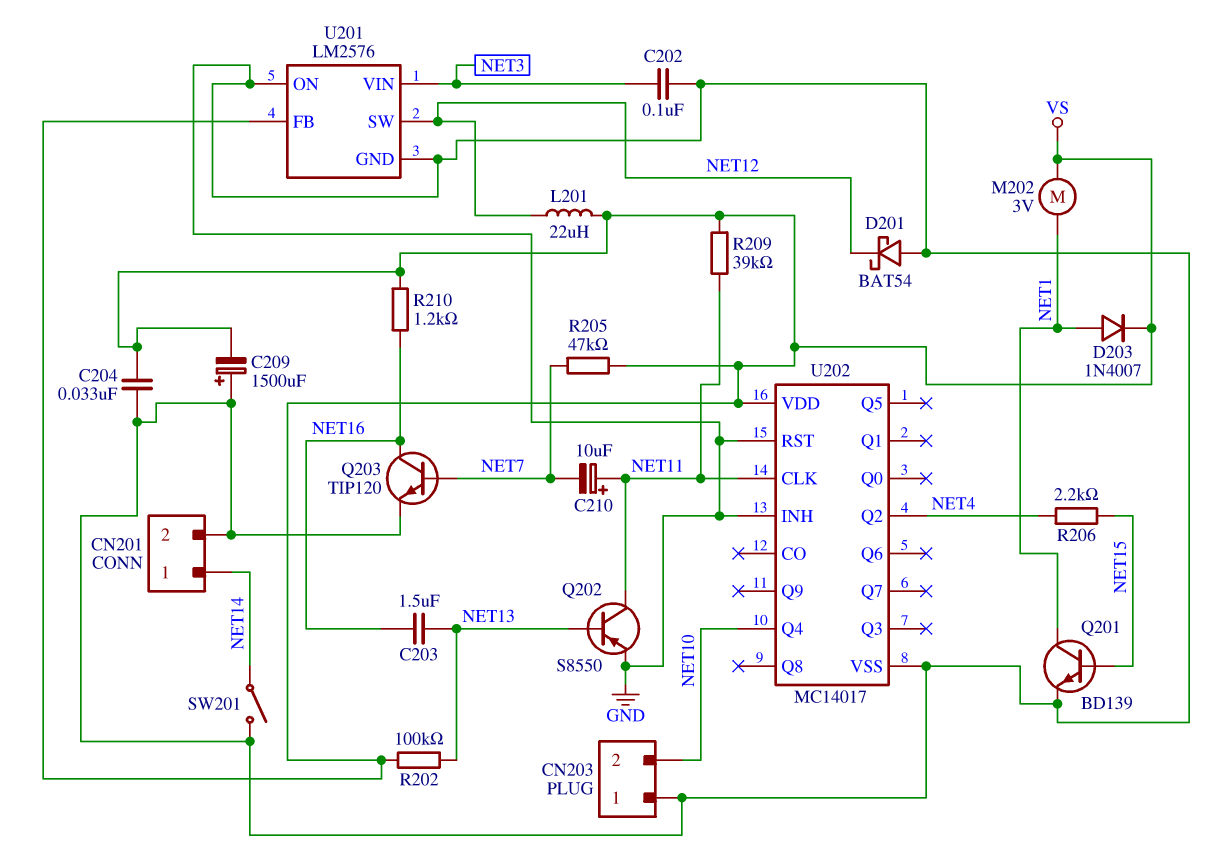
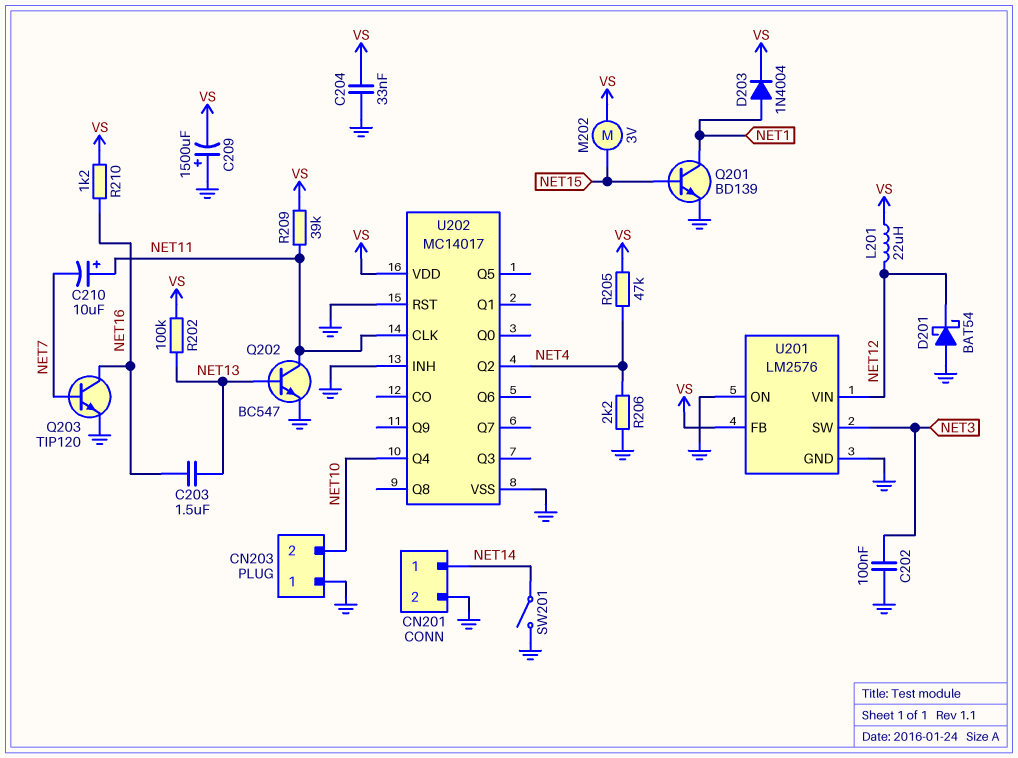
D203: diode 1N4007 (A NET1, K VS) -> diode 1N4004 (A NET1, K VS)
M202: motor 3V (NET1, VS) -> motor 3V (NET15, VS)
Q202: PNP S8550 (B NET13, C NET11, E GND) -> NPN BC547 (B NET13, C NET11, E GND)
R205: 47k (NET7, VS) -> 47k (NET4, VS)
R206: 2.2k (NET4, NET15) -> 2.2k (GND, NET4)
U201 pin SW: NET12 -> NET3
U201 pin VIN: NET3 -> NET12

